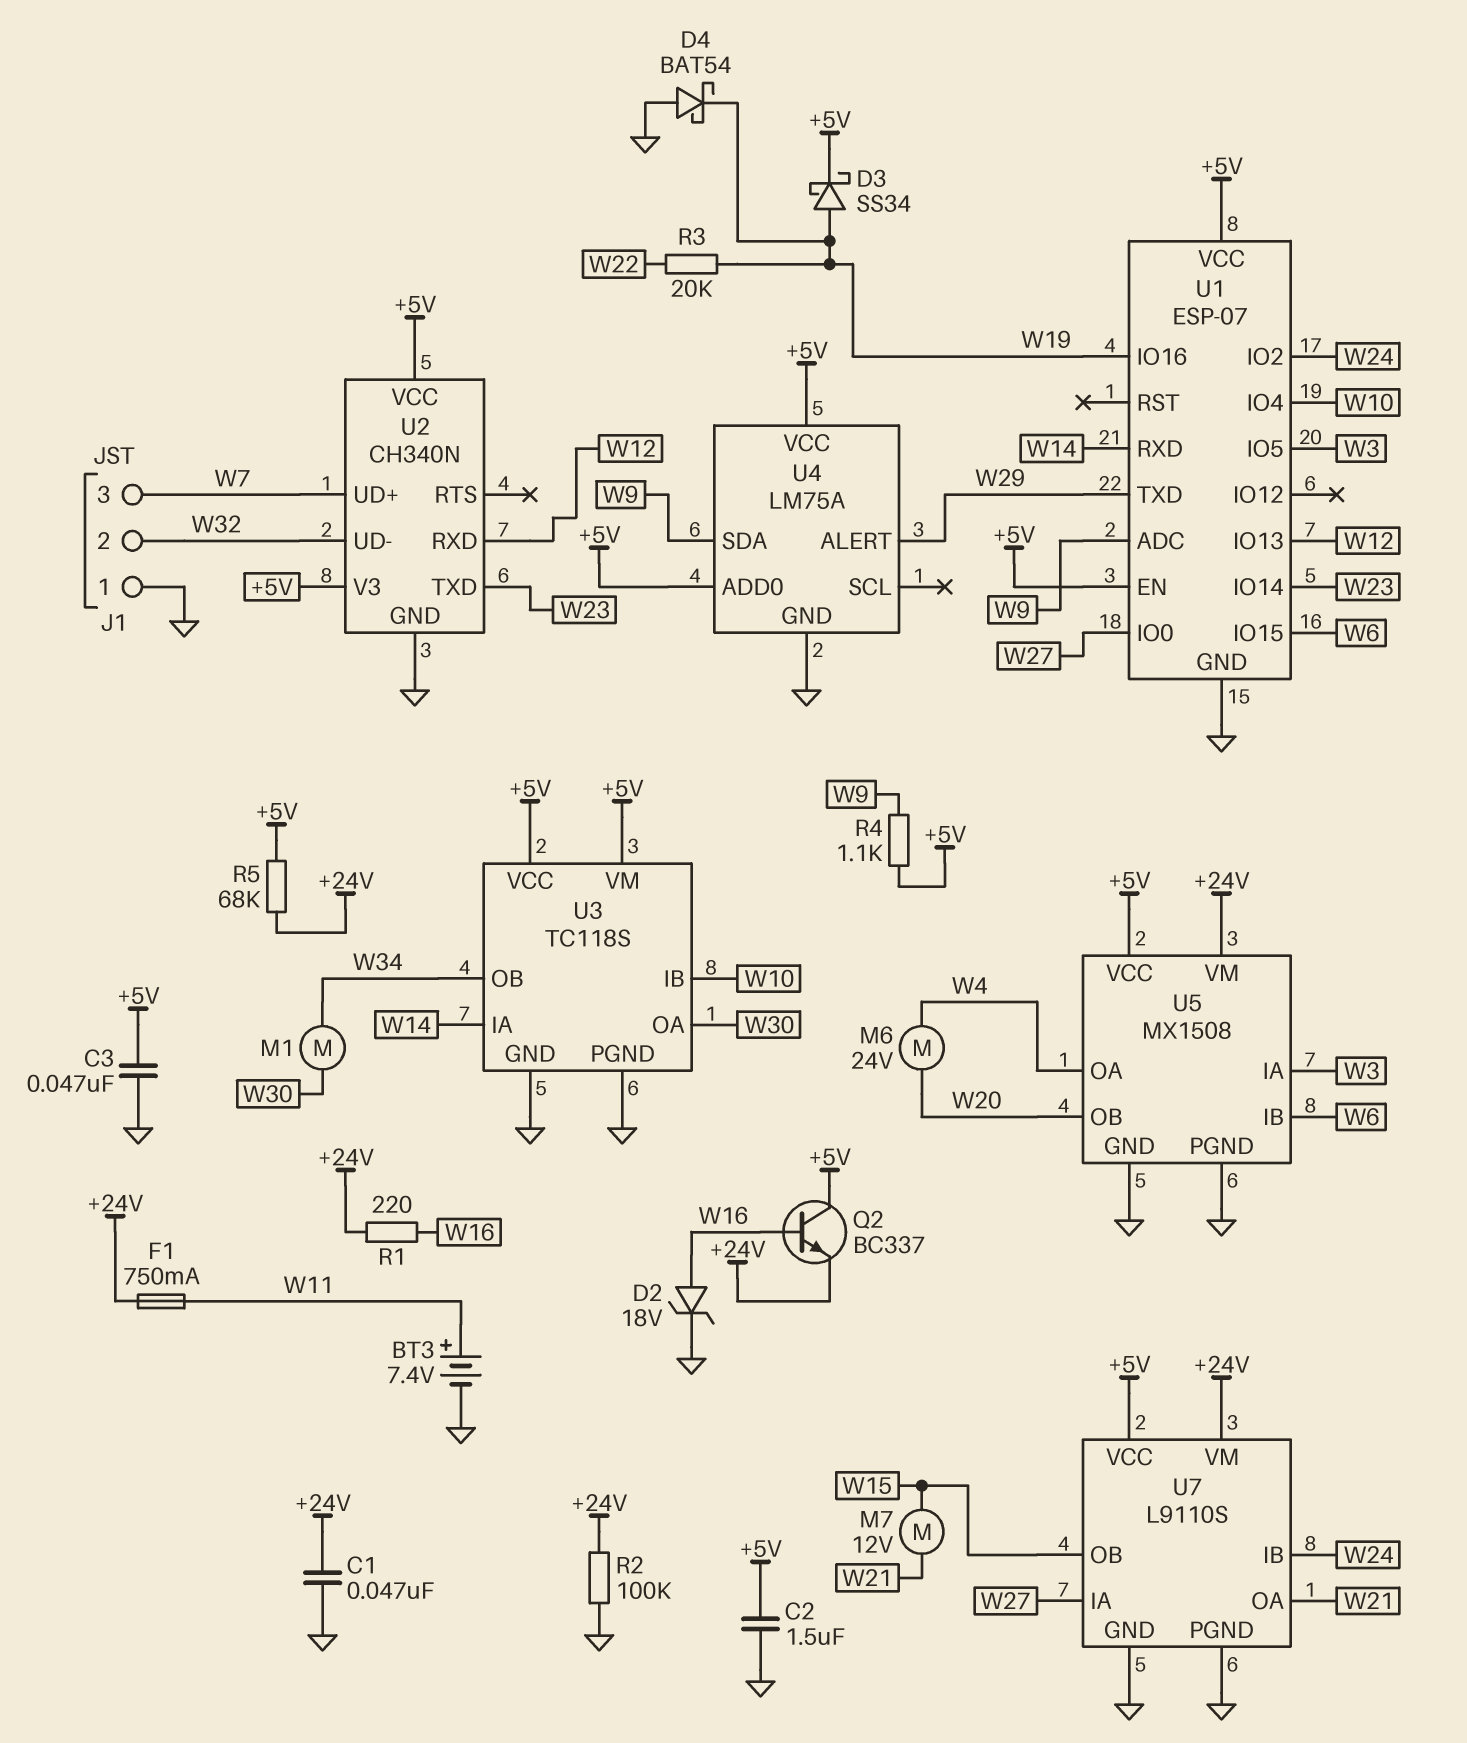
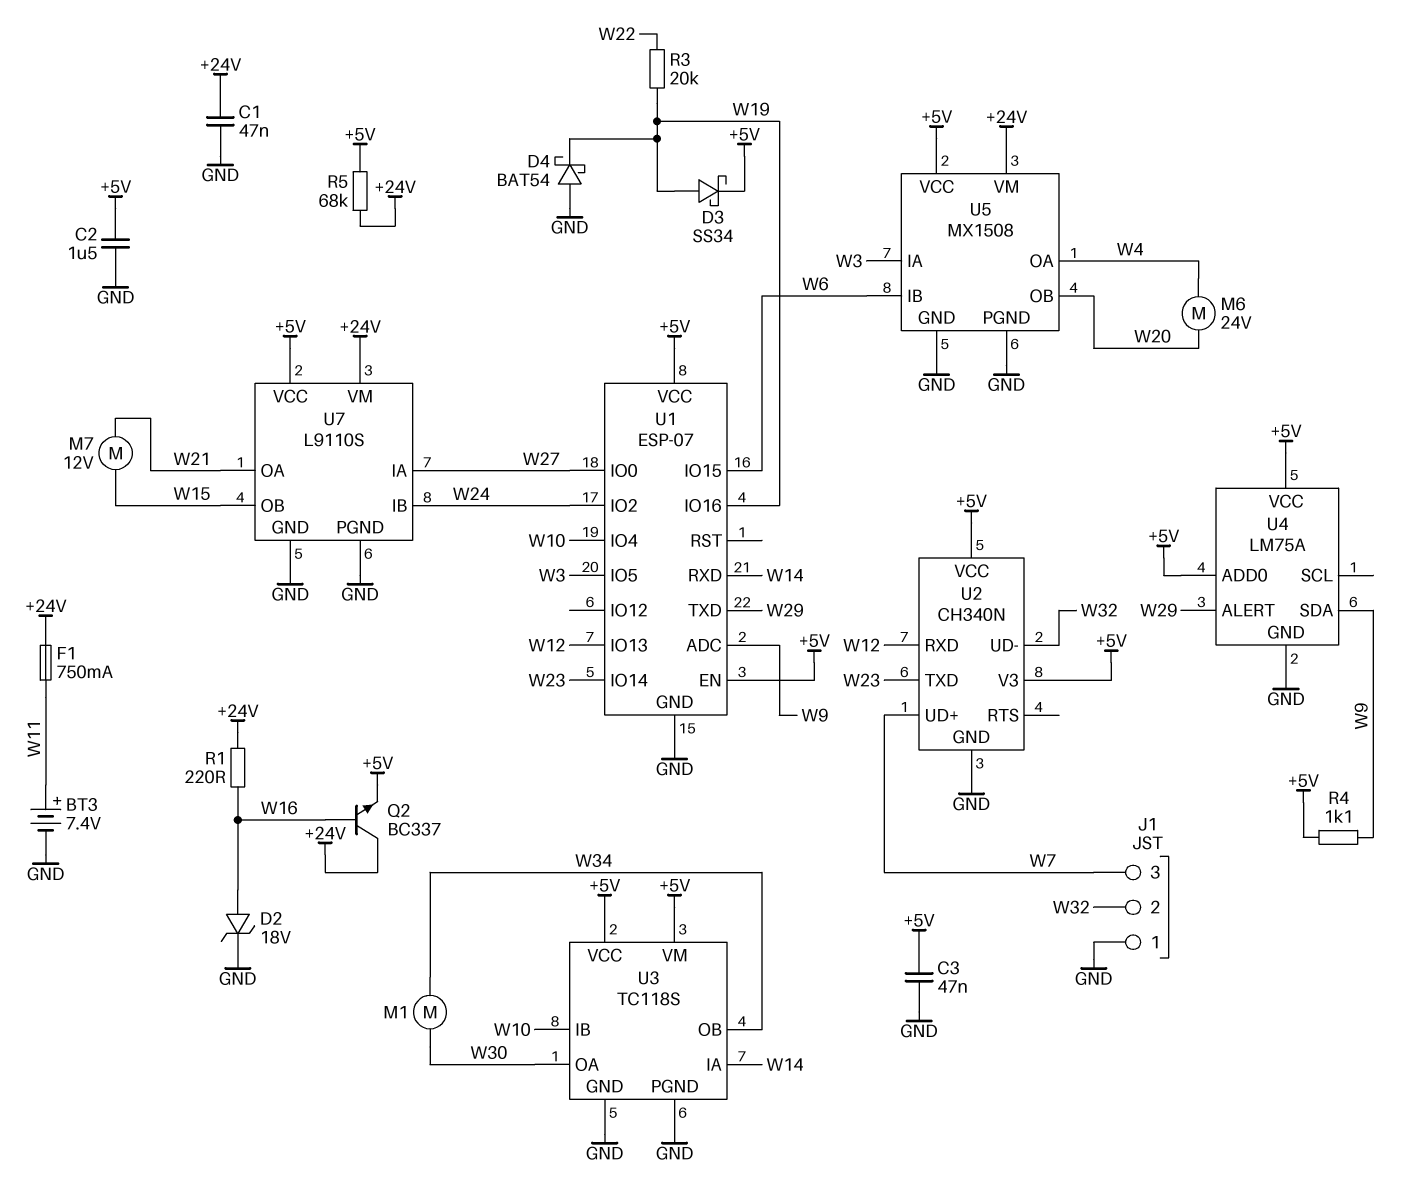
Q2: NPN BC337 (B W16, C +5V, E +24V) -> NPN BC337 (B W16, C +24V, E +5V)
R2: 100k (+24V, GND) -> none

